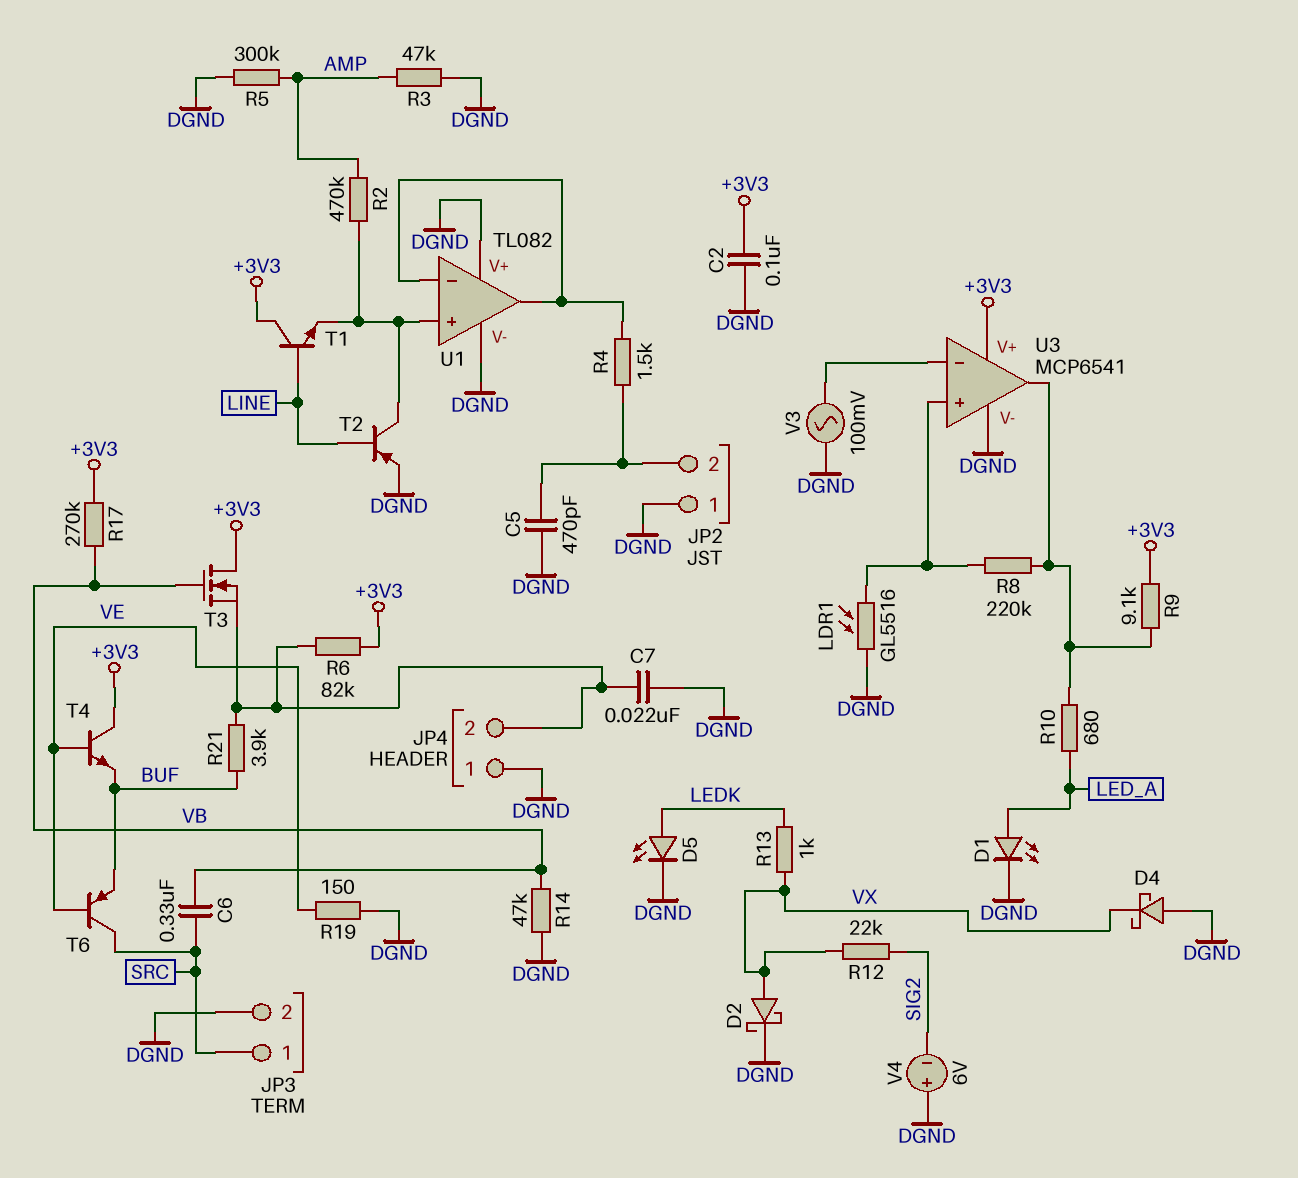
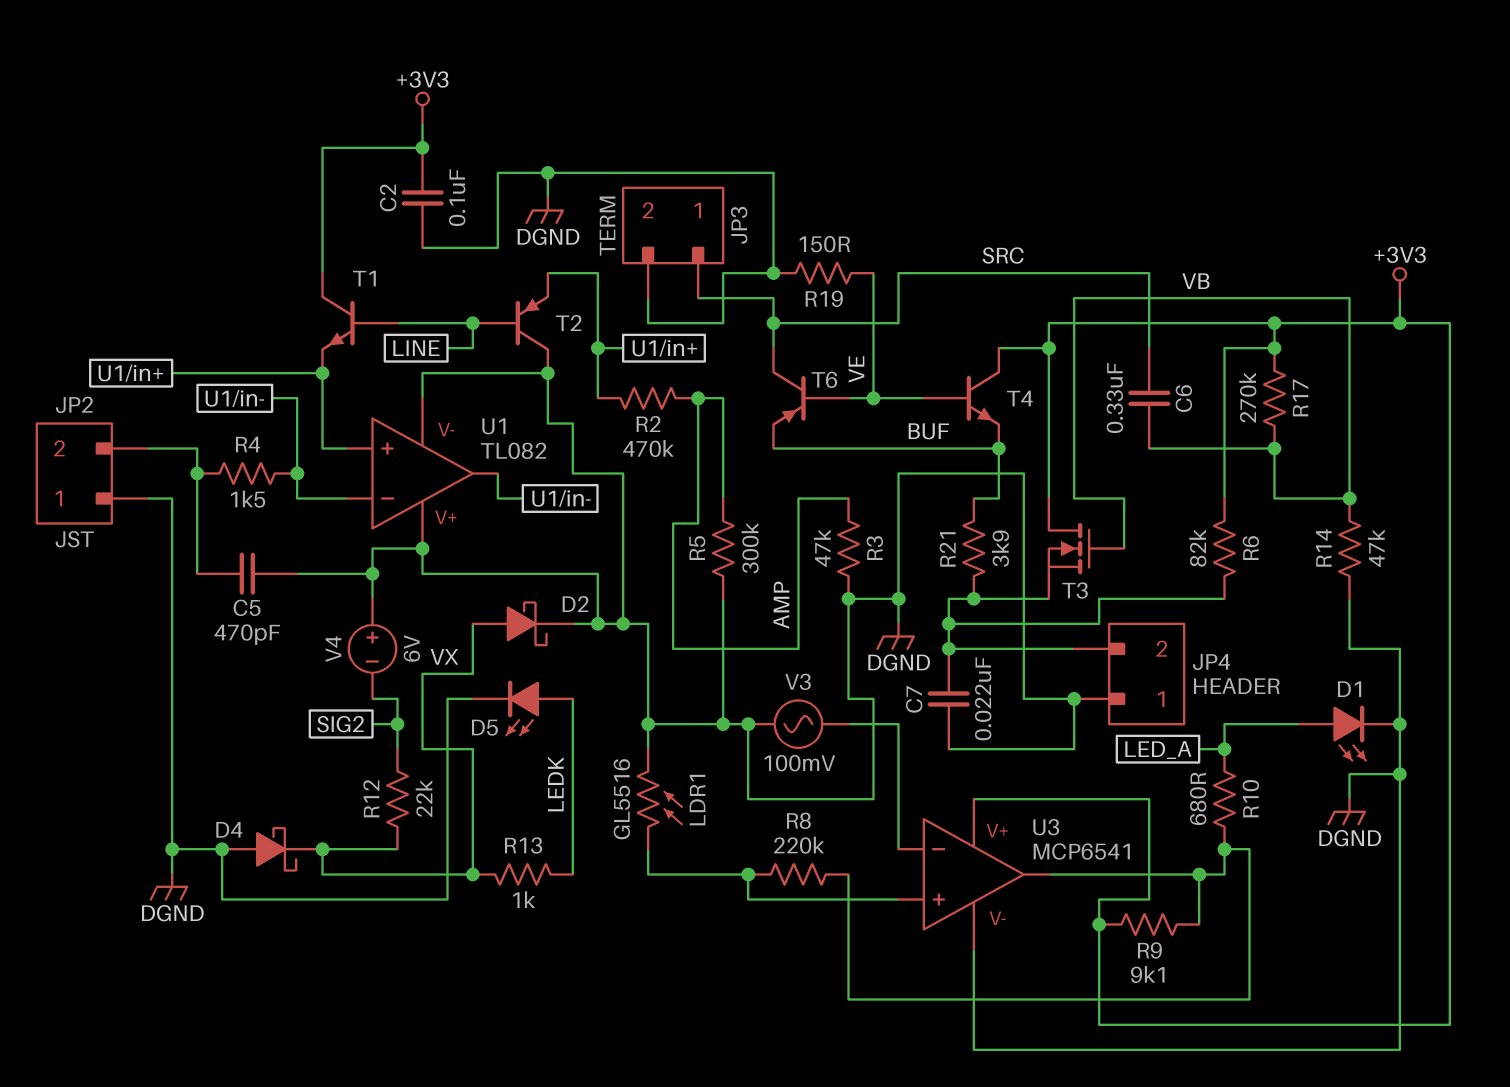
T2: PNP (B LINE, C U1/in+, E DGND) -> PNP (B LINE, C DGND, E U1/in+)

